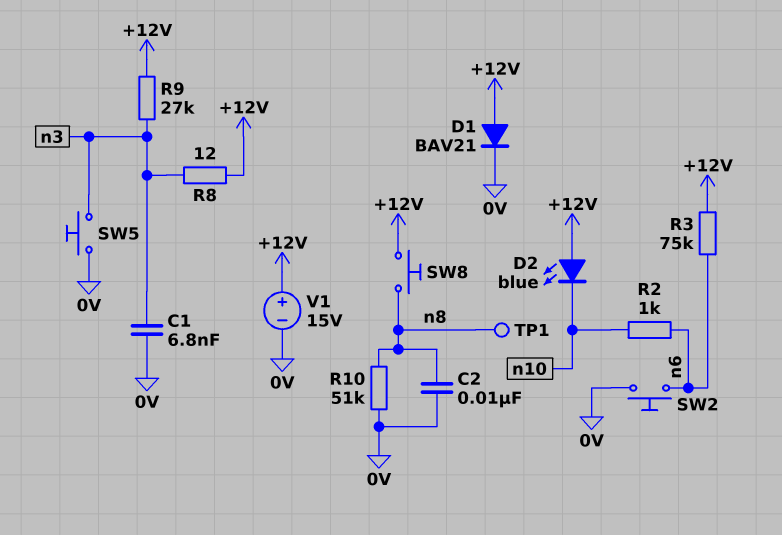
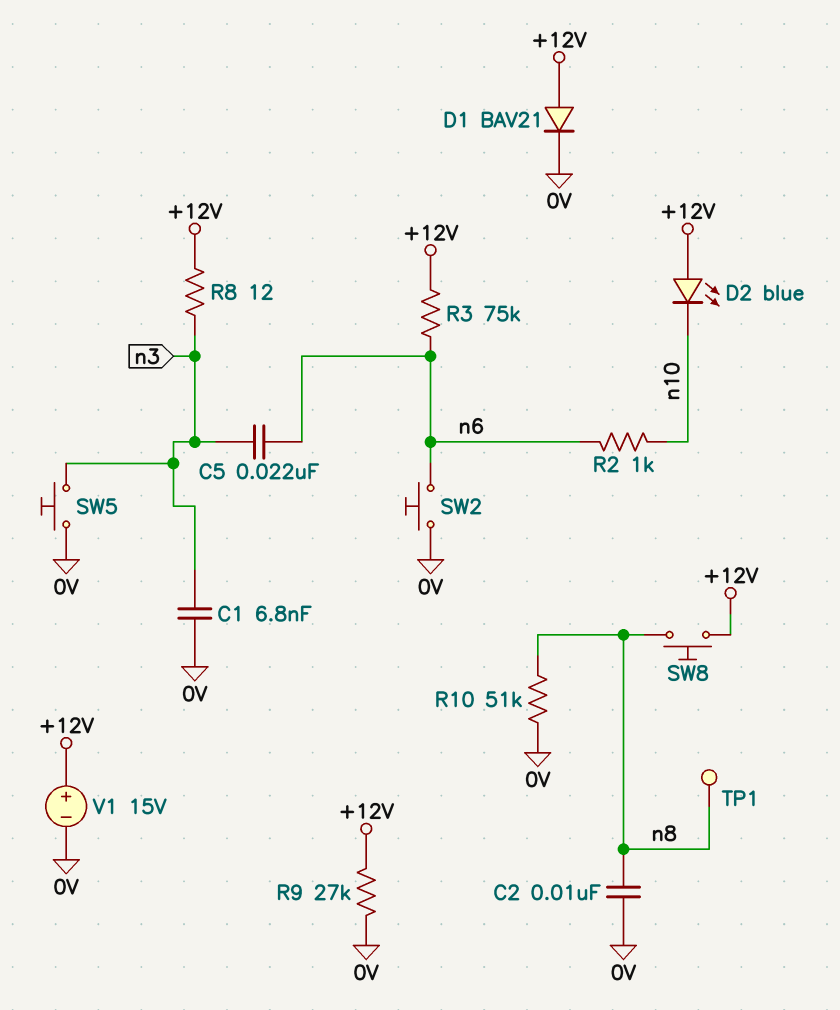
C5: none -> 22nF (n3, n6)
R9: 27k (+12V, n3) -> 27k (+12V, 0V)

